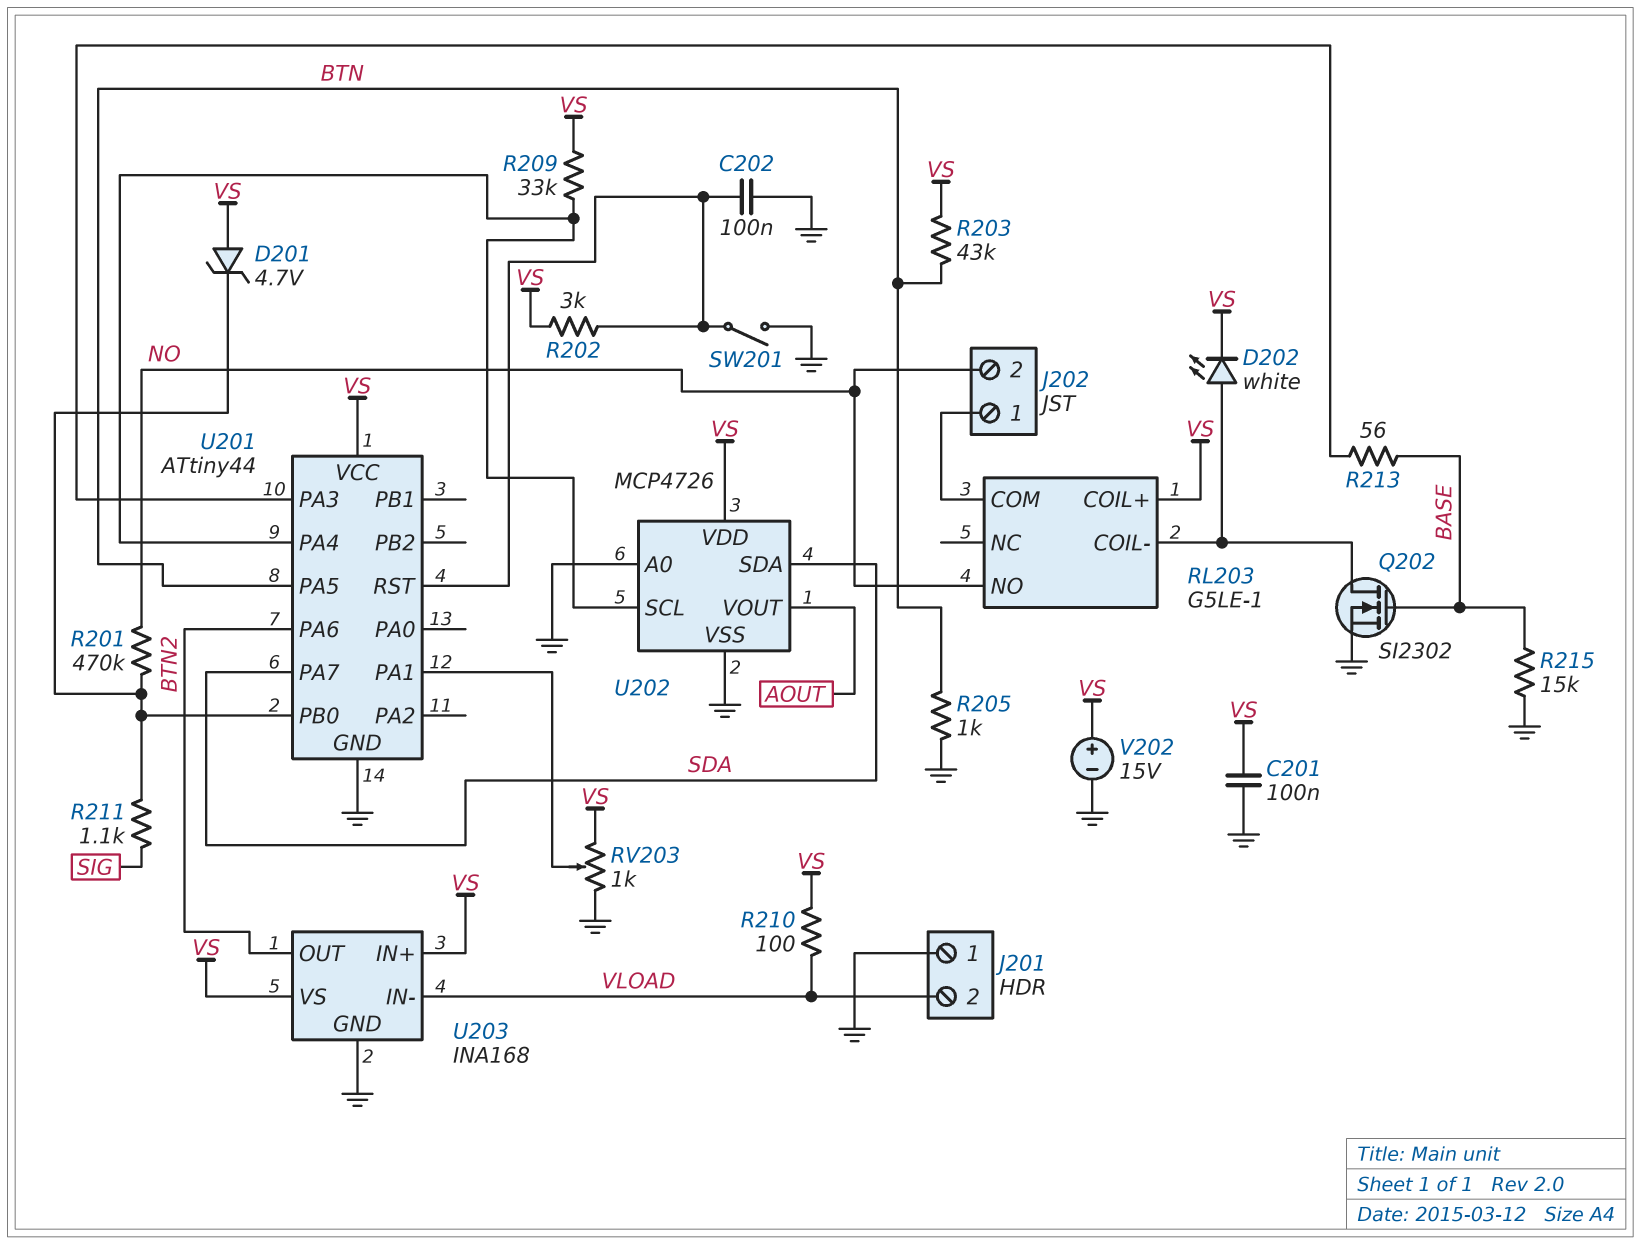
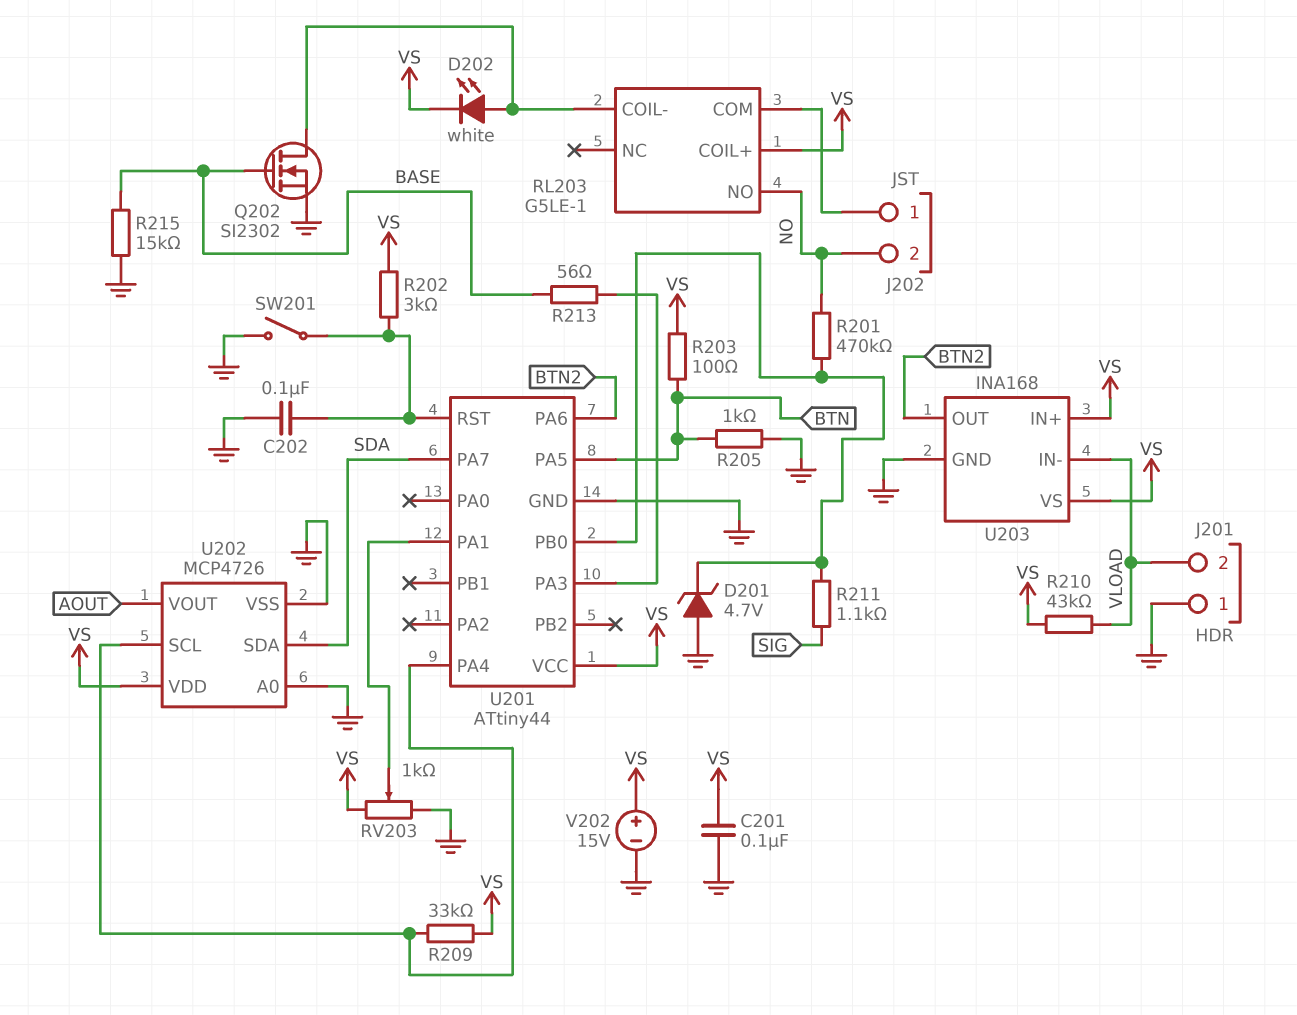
D201: zener 4.7V (A VS, K U201/PB0) -> zener 4.7V (A GND, K U201/PB0)
R203: 43k (BTN, VS) -> 100 (BTN, VS)
R210: 100 (VLOAD, VS) -> 43k (VLOAD, VS)

